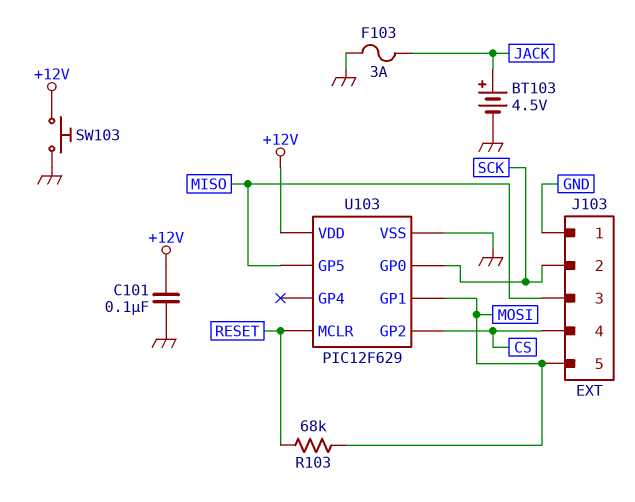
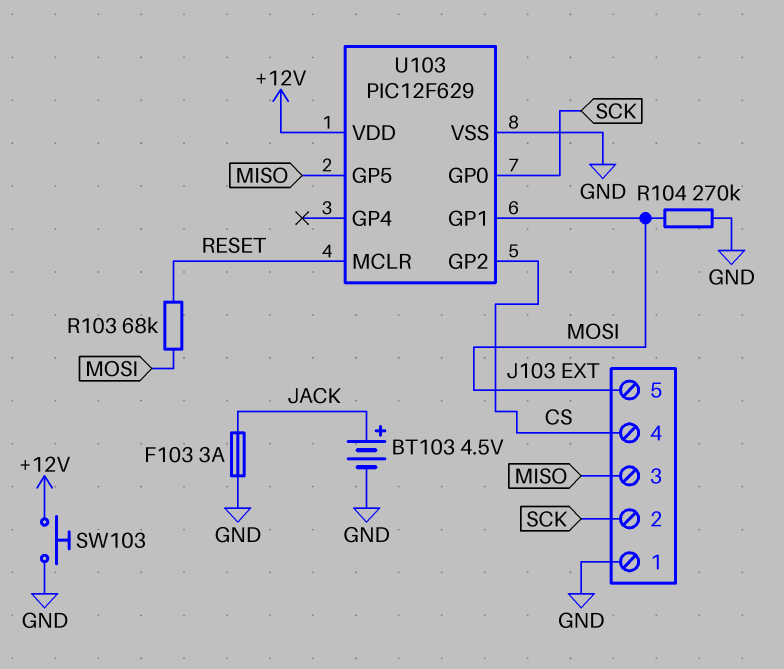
C101: 100nF (+12V, GND) -> none
R104: none -> 270k (GND, MOSI)

